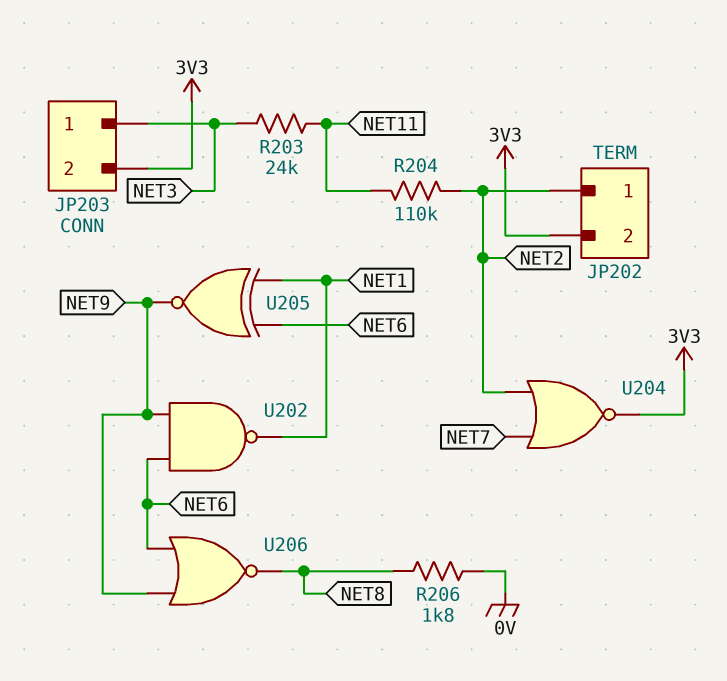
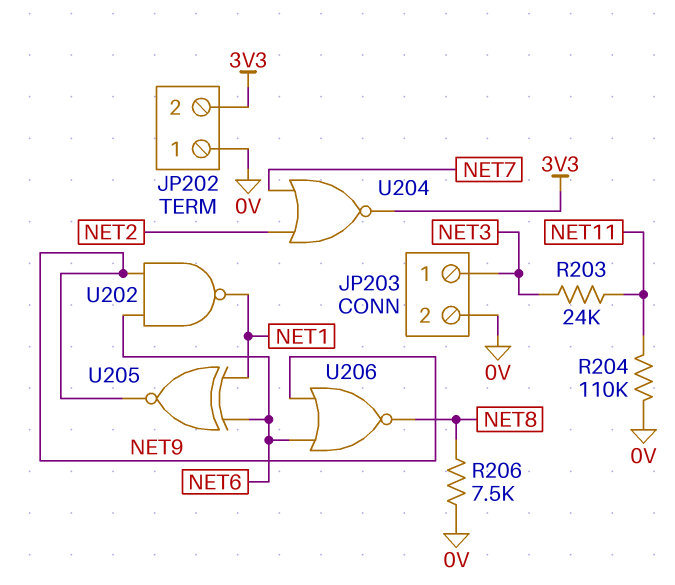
JP202 pin 1: NET2 -> 0V
JP203 pin 2: 3V3 -> 0V
R204: 110k (NET2, NET11) -> 110k (0V, NET11)
R206: 1.8k (0V, NET8) -> 7.5k (0V, NET8)

